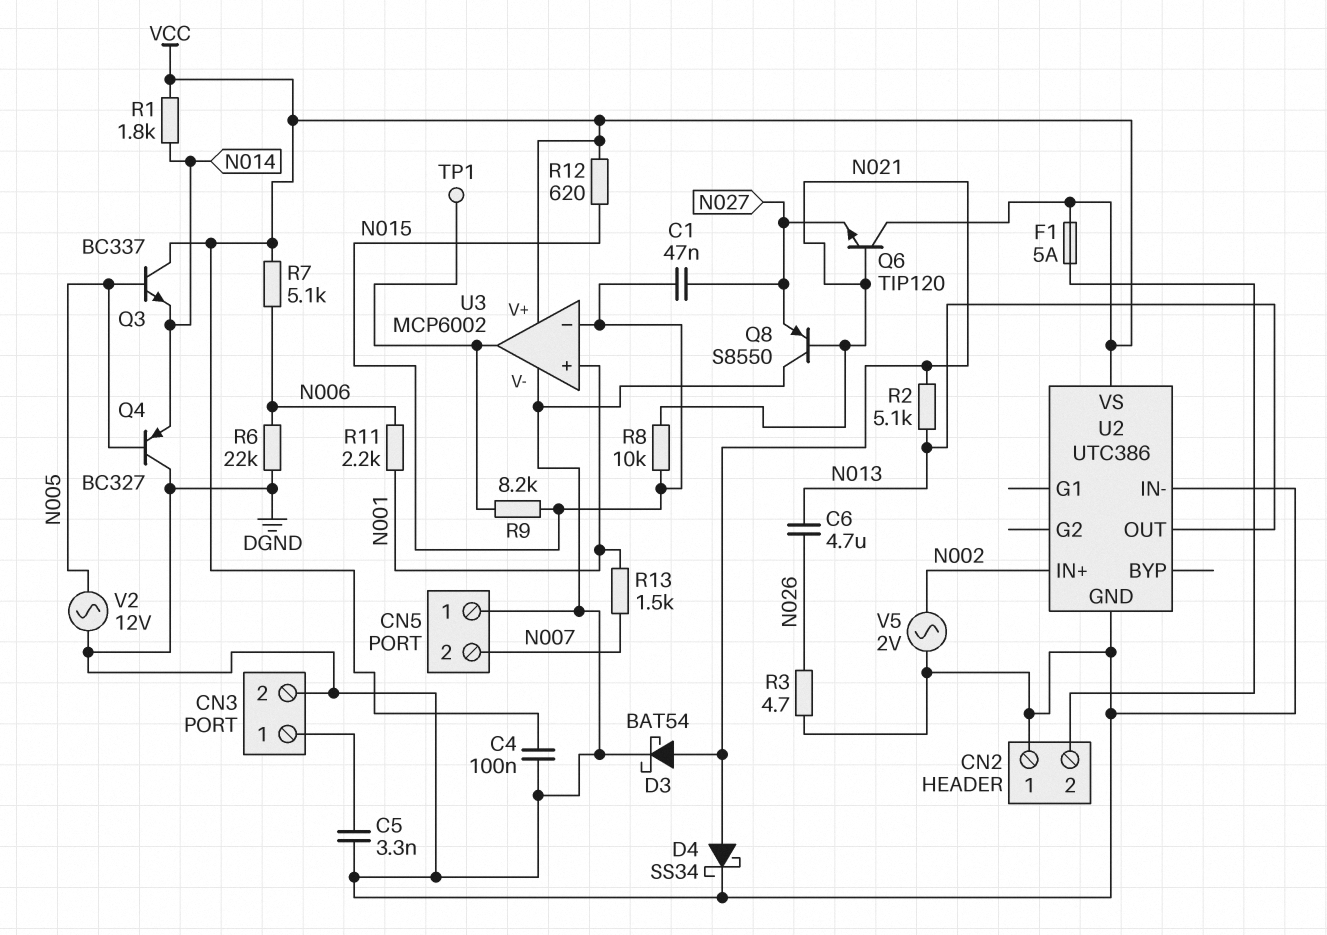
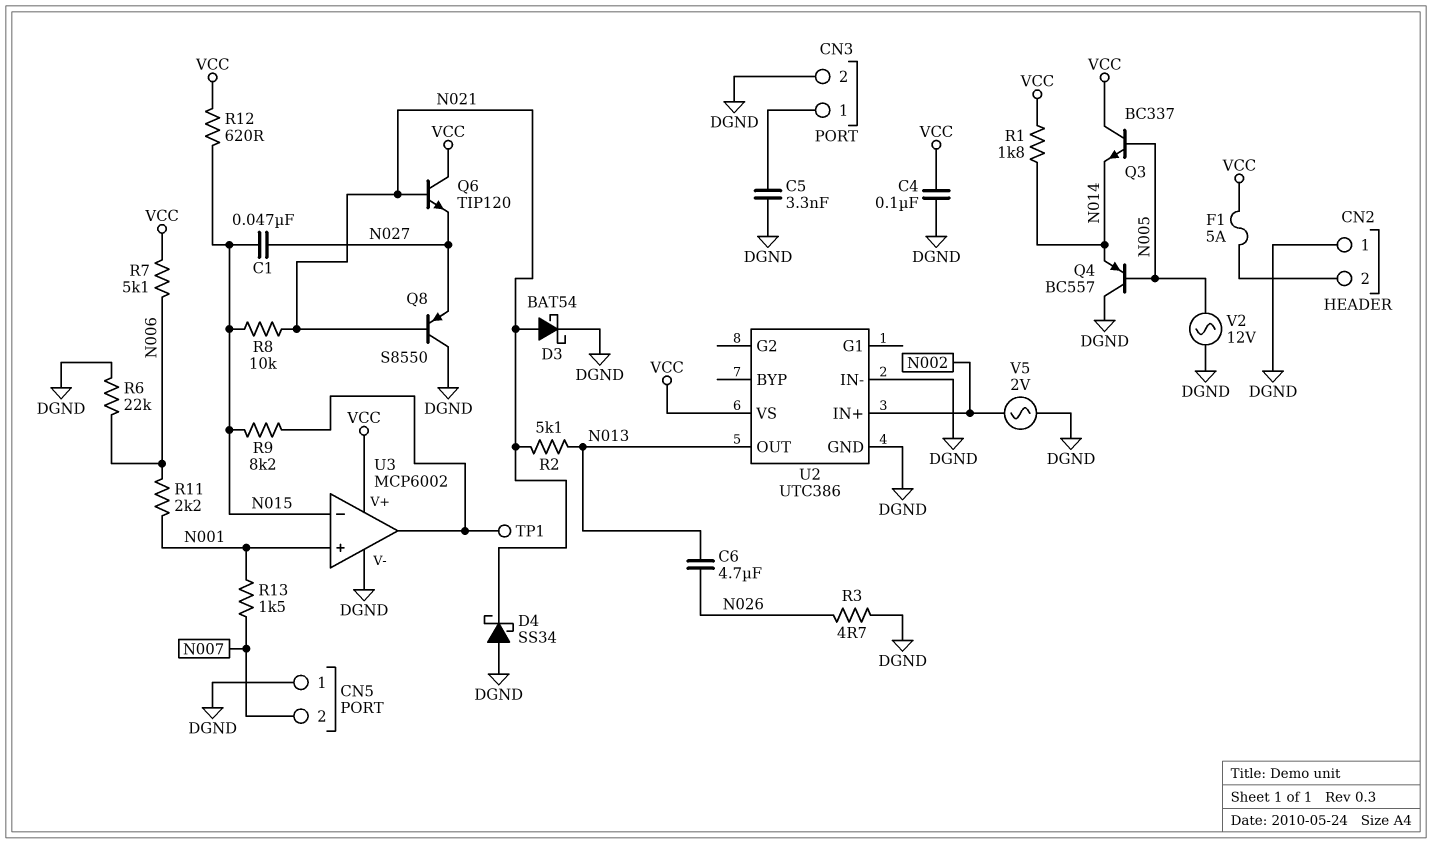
D4: schottky SS34 (A N021, K DGND) -> schottky SS34 (A DGND, K N021)
Q4: PNP BC327 (B N005, C DGND, E N014) -> PNP BC557 (B N005, C DGND, E N014)

